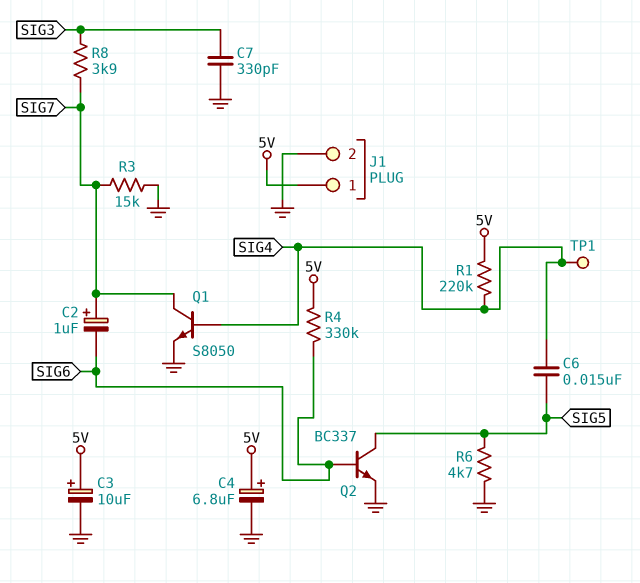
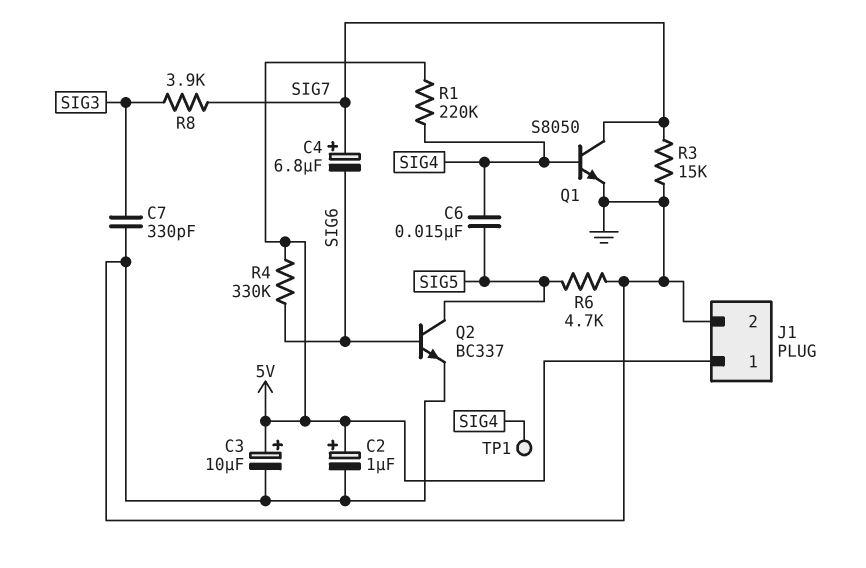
C2: 1uF (plus SIG7, minus SIG6) -> 1uF (plus 5V, minus GND)
C4: 6.8uF (plus 5V, minus GND) -> 6.8uF (plus SIG7, minus SIG6)

